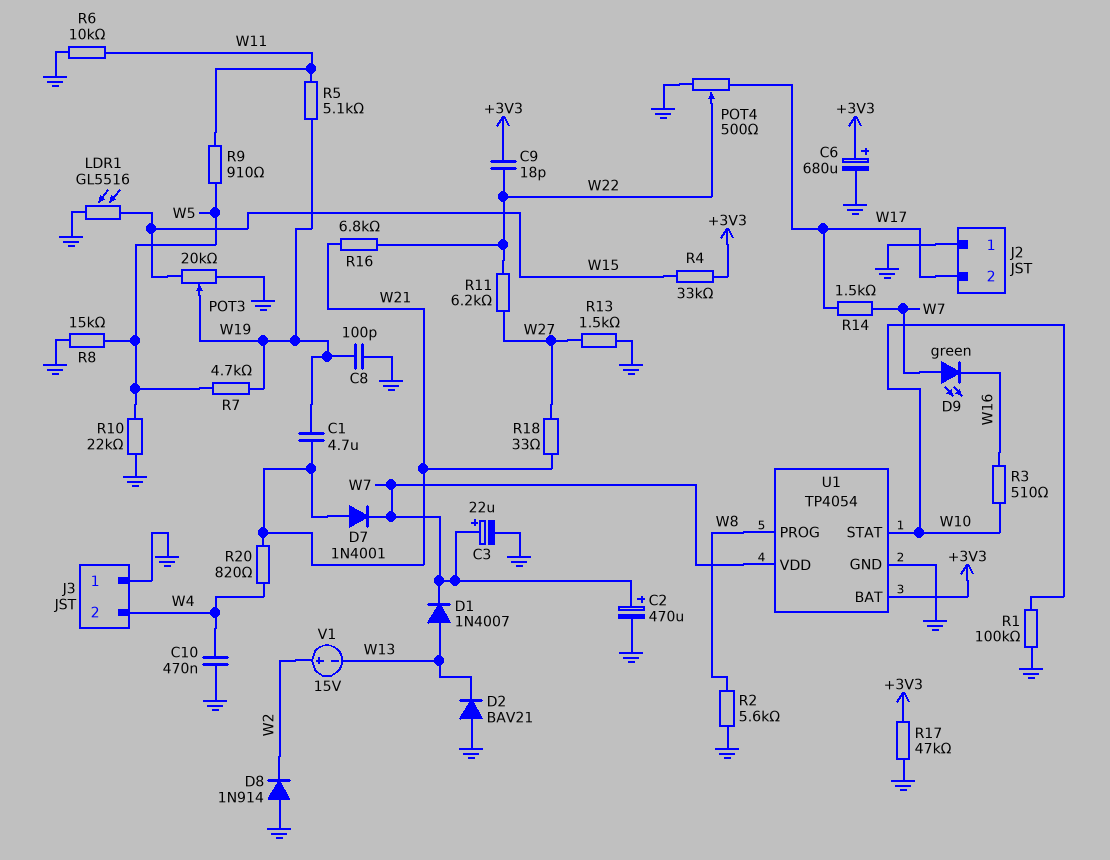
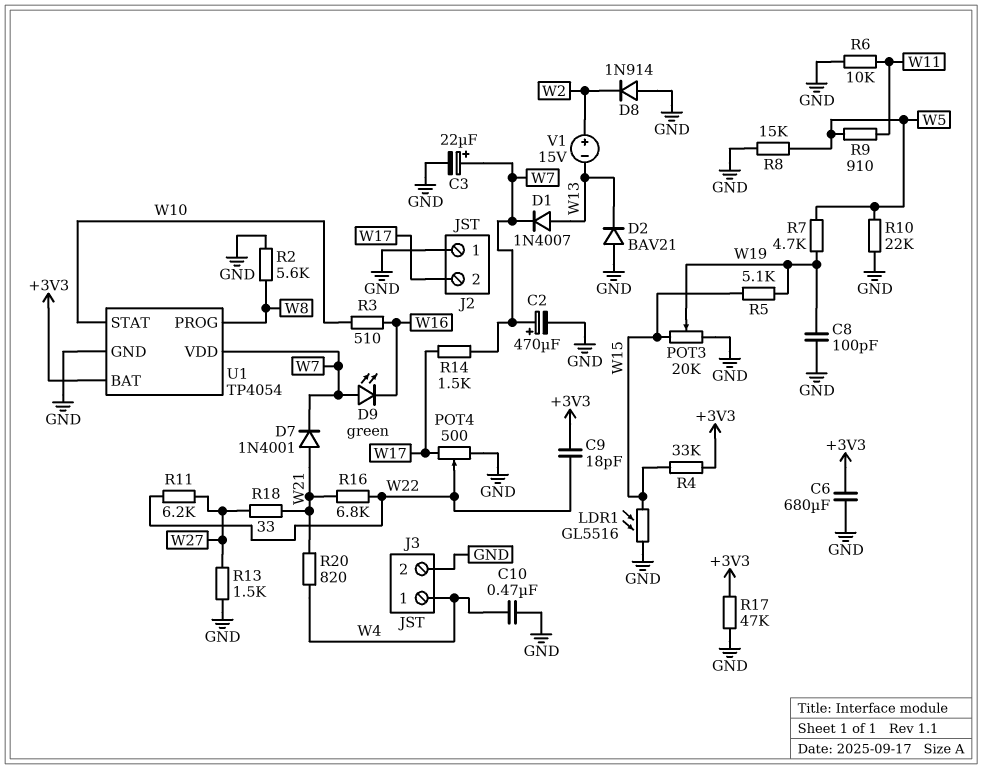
C1: 4.7uF (W19, W21) -> none
C6: 680uF (plus +3V3, minus GND) -> 680uF (+3V3, GND)
J3 pin 1: GND -> W4
J3 pin 2: W4 -> GND
R1: 100k (GND, W10) -> none
R5: 5.1k (W11, W19) -> 5.1k (W15, W19)

